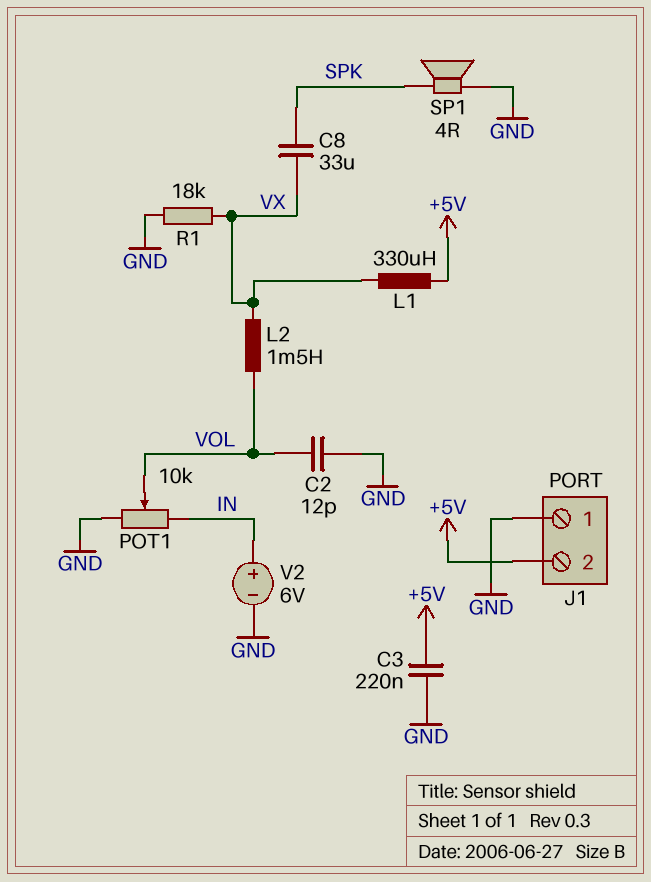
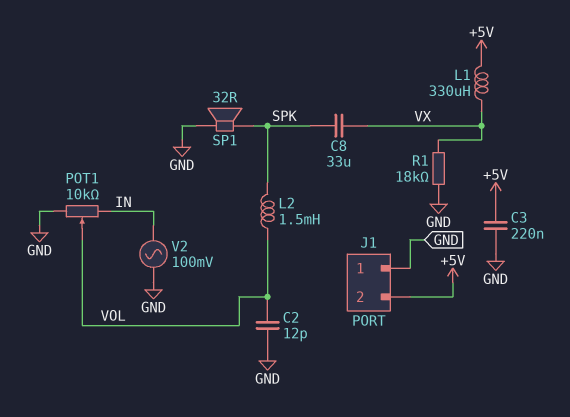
L2: 1.5mH (VOL, VX) -> 1.5mH (SPK, VOL)
SP1: speaker 4R (GND, SPK) -> speaker 32R (GND, SPK)
V2: 6V (plus IN, minus GND) -> AC 100mV (GND, IN)

